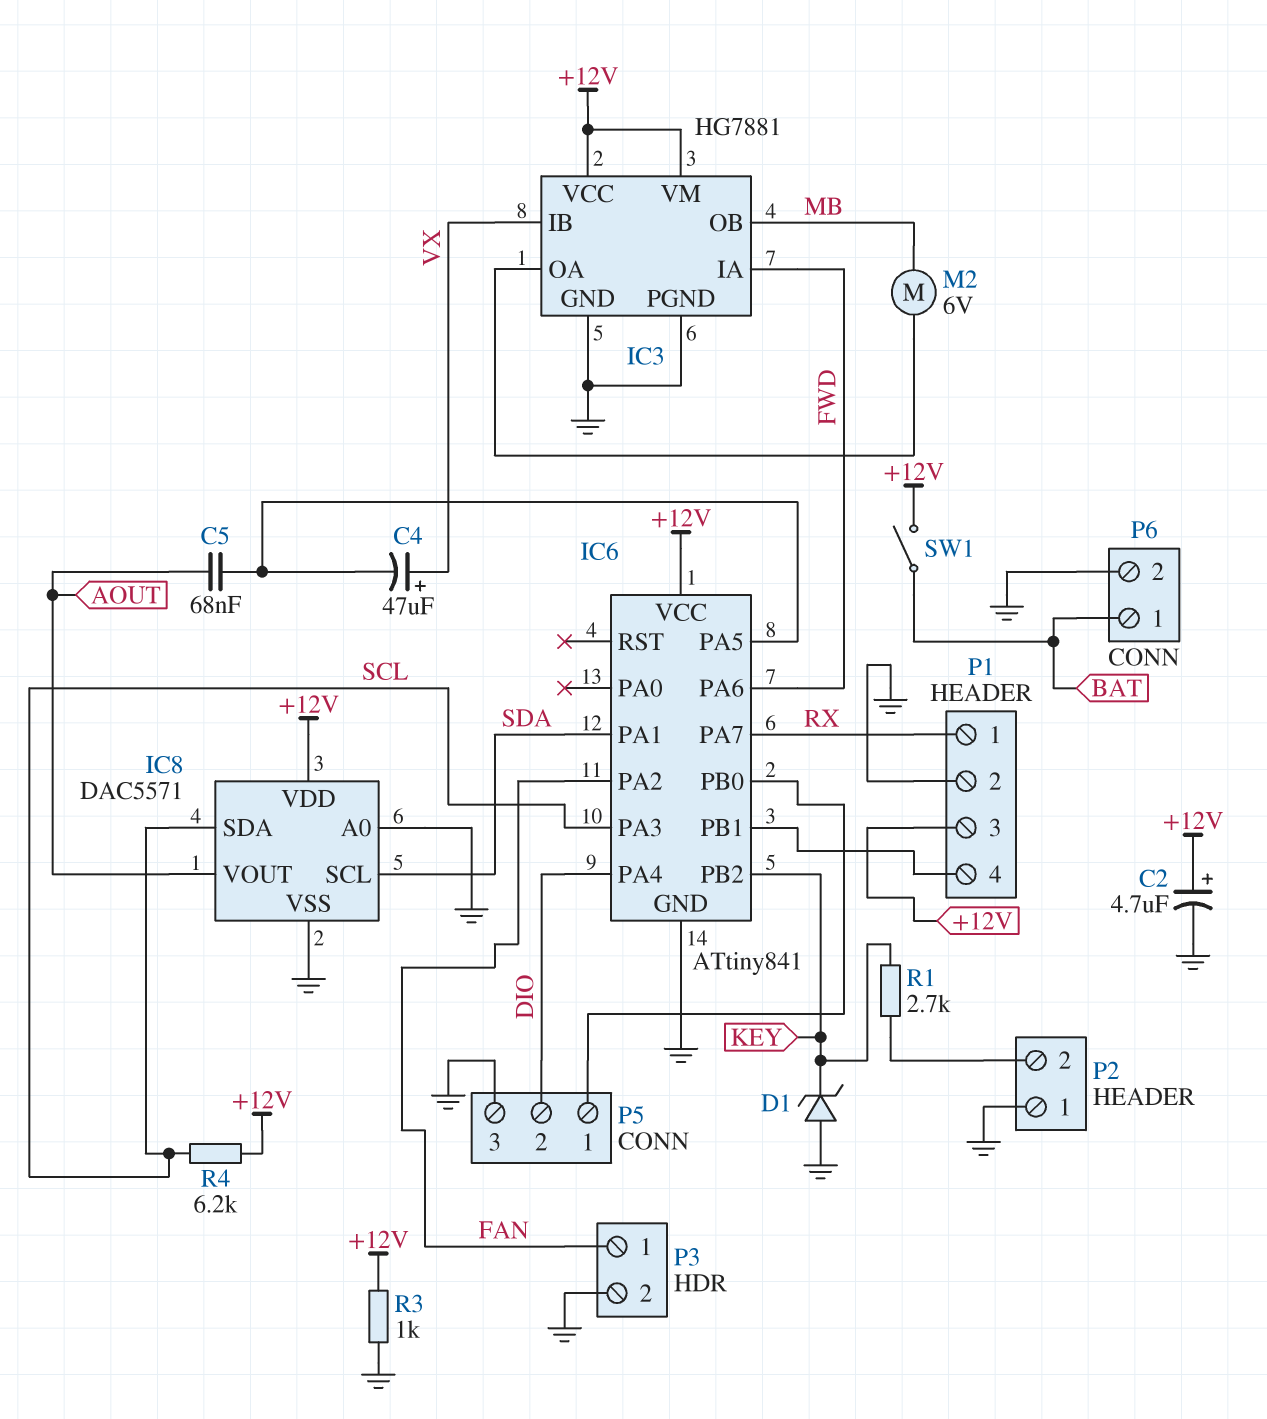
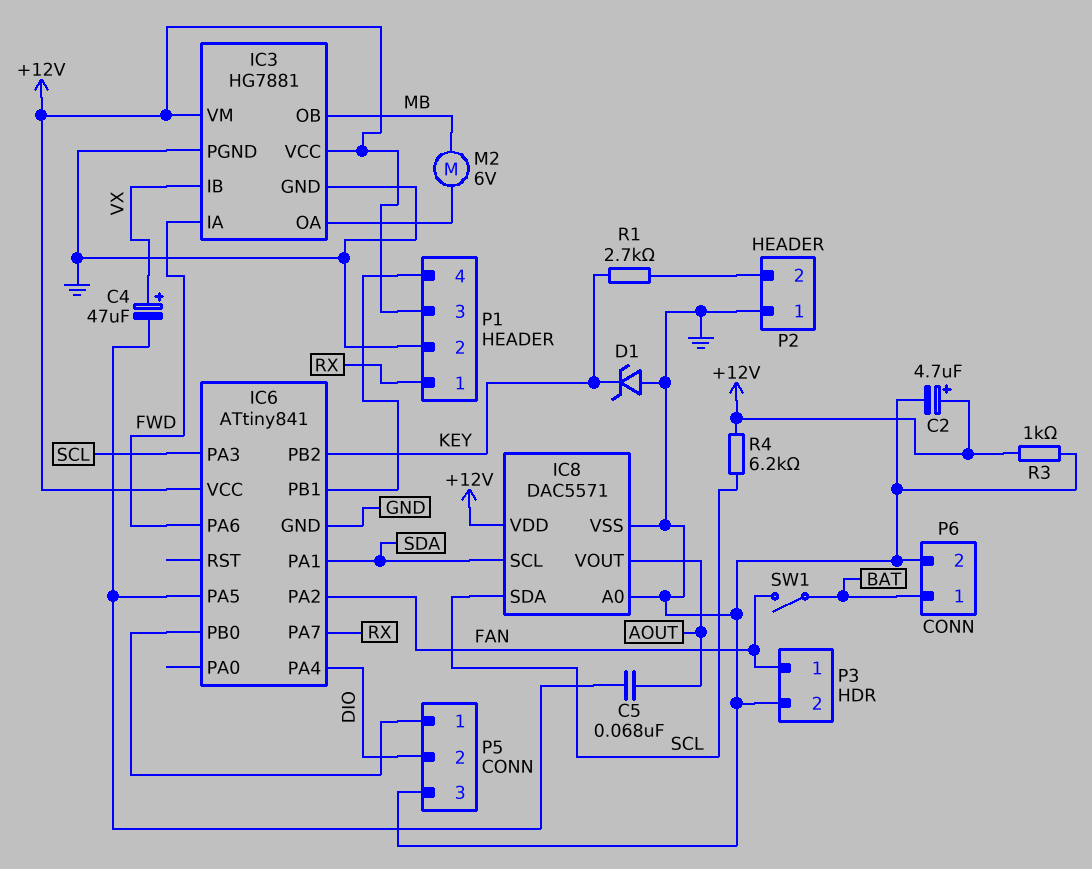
SW1: switch (+12V, BAT) -> switch (BAT, FAN)

